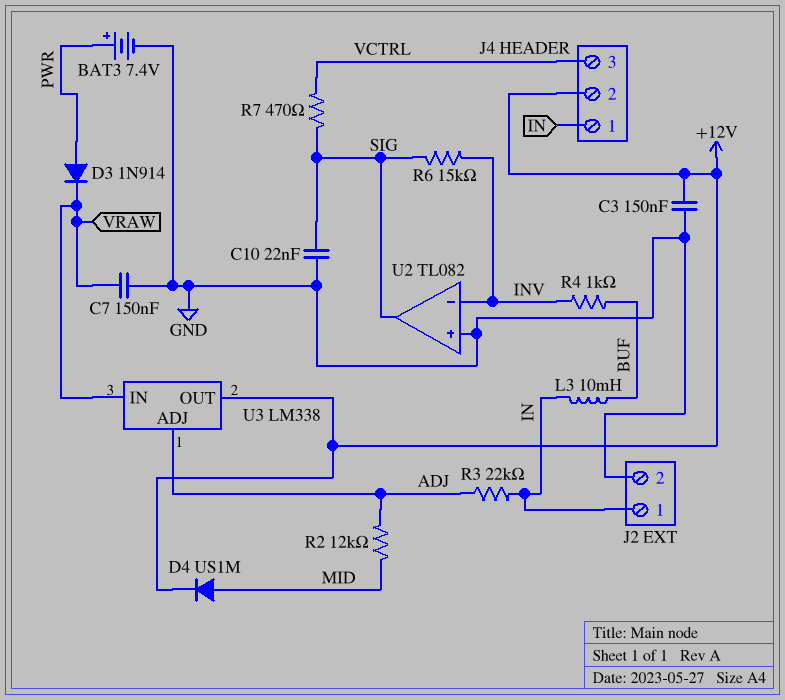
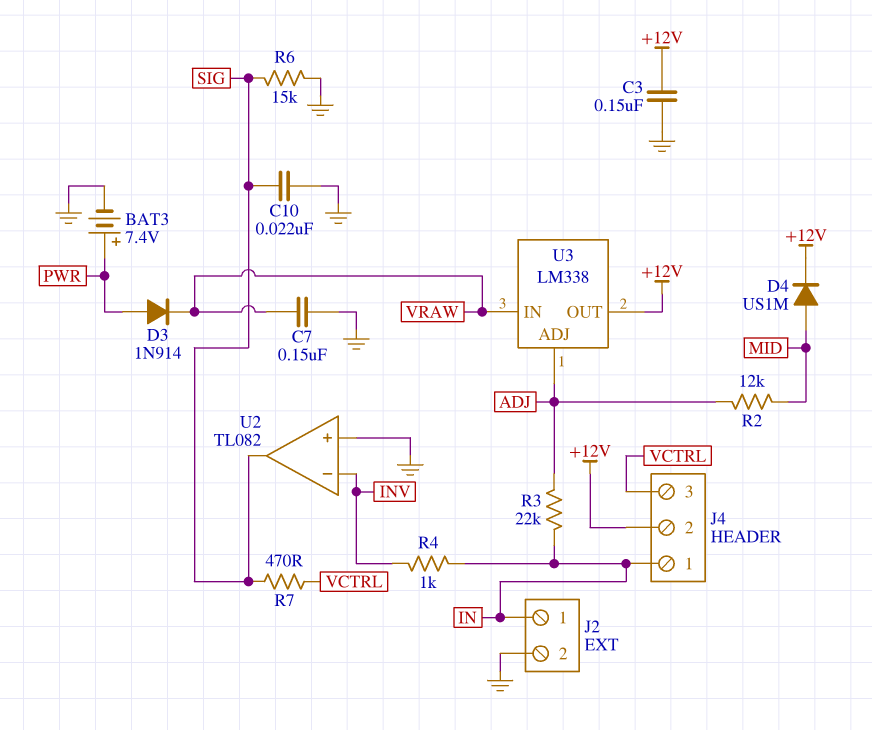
L3: 10mH (BUF, IN) -> none
R4: 1k (BUF, INV) -> 1k (IN, INV)
R6: 15k (INV, SIG) -> 15k (GND, SIG)

